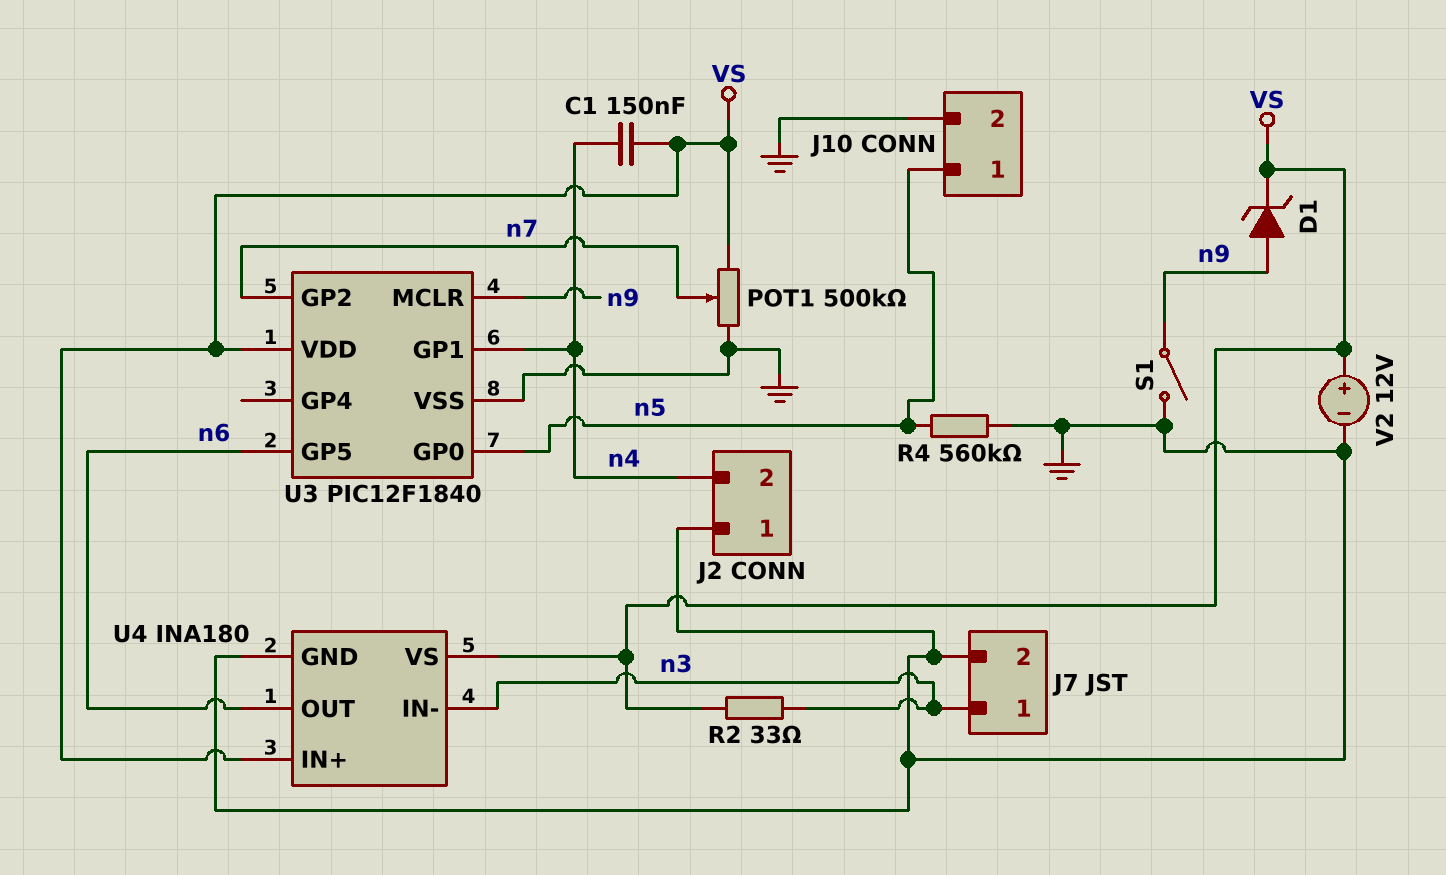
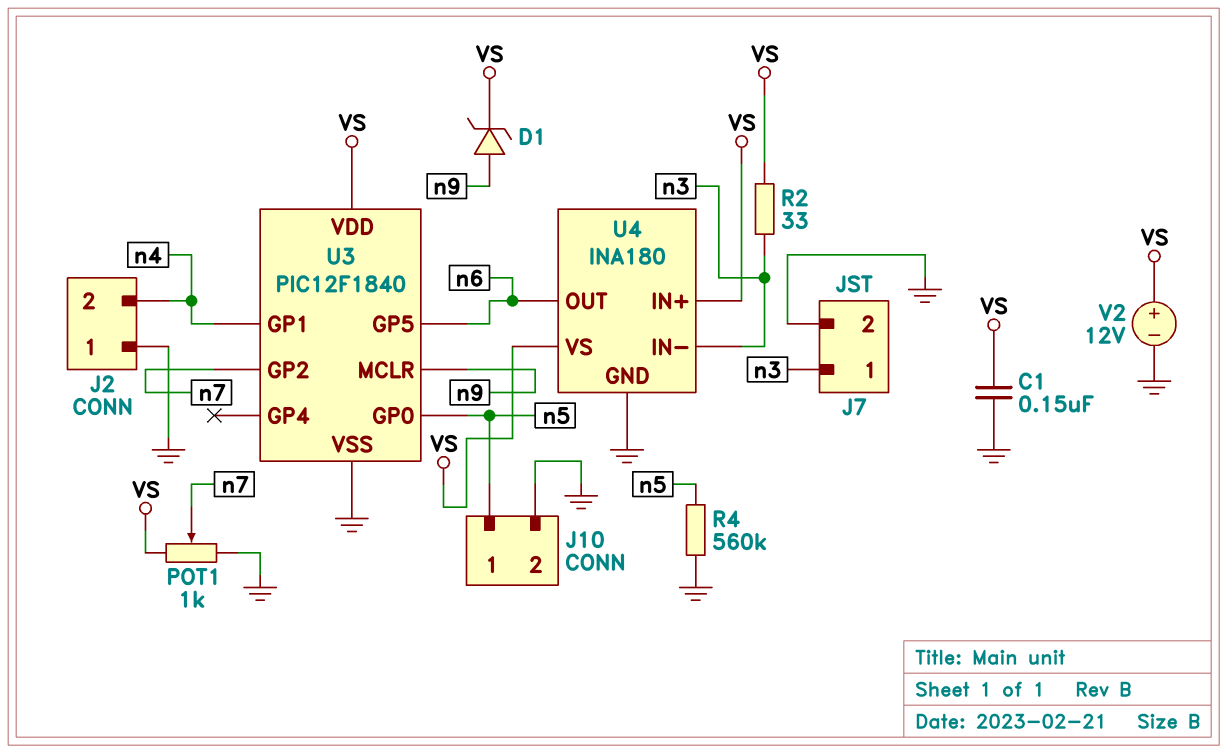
C1: 150nF (VS, n4) -> 150nF (GND, VS)
POT1: 500k (GND, VS, wiper n7) -> 1k (GND, VS, wiper n7)
S1: switch (GND, n9) -> none

